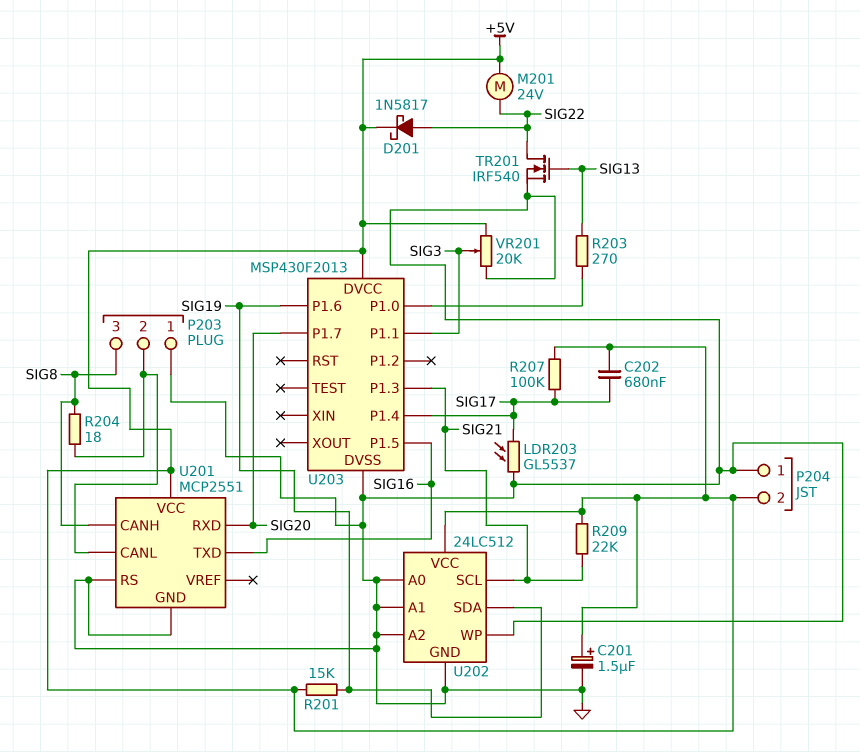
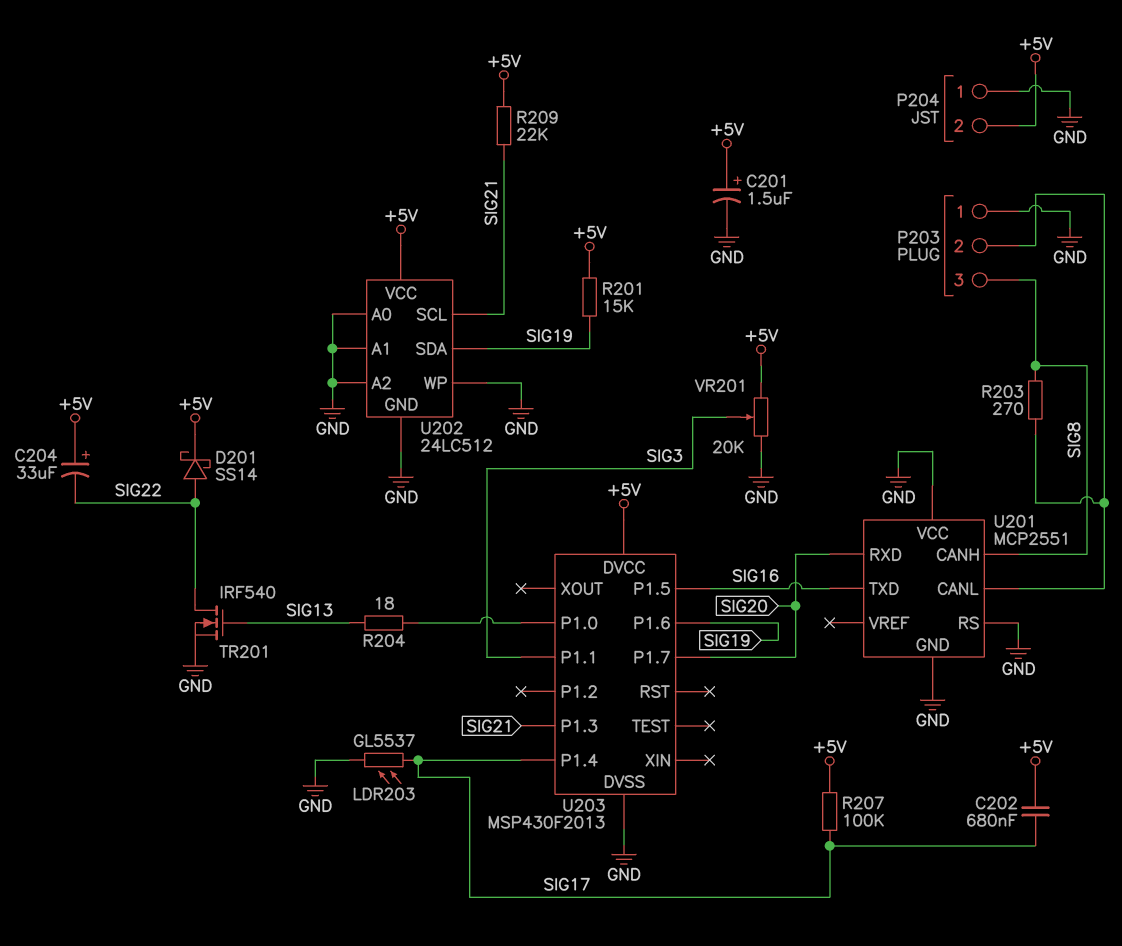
C204: none -> 33uF (plus +5V, minus SIG22)
D201: schottky 1N5817 (A SIG22, K +5V) -> schottky SS14 (A SIG22, K +5V)
M201: motor 24V (+5V, SIG22) -> none
R203: 270 (SIG13, U203/P1.0) -> 270 (P203/2, SIG8)
R204: 18 (P203/2, SIG8) -> 18 (SIG13, U203/P1.0)
U201 pin VCC: +5V -> GND

